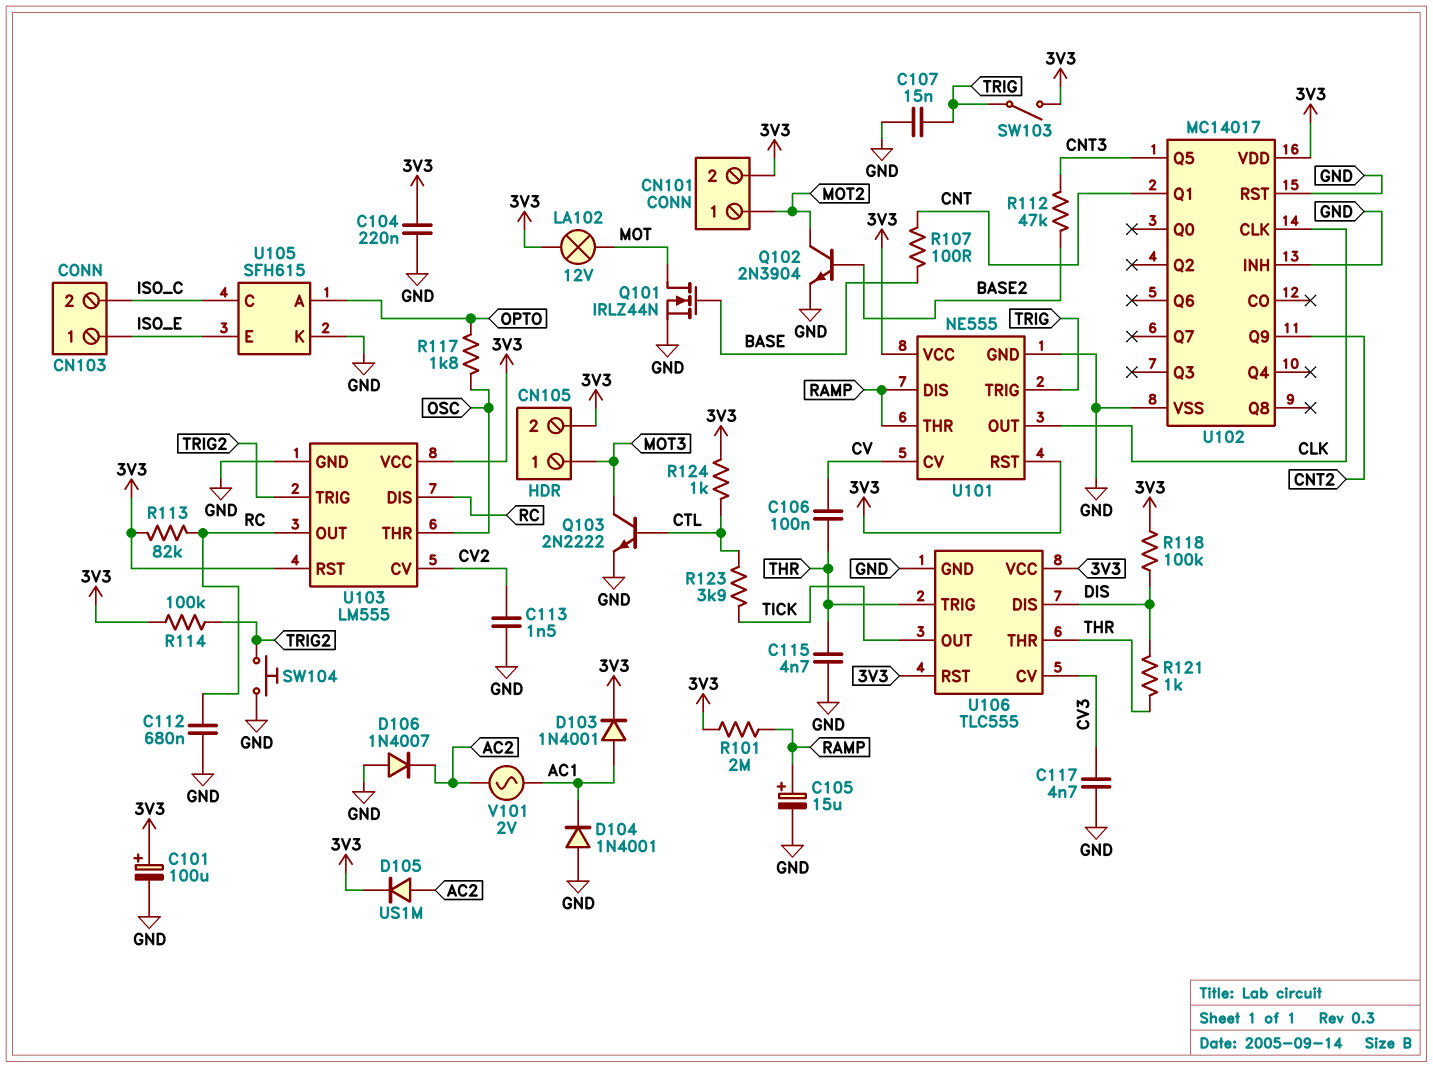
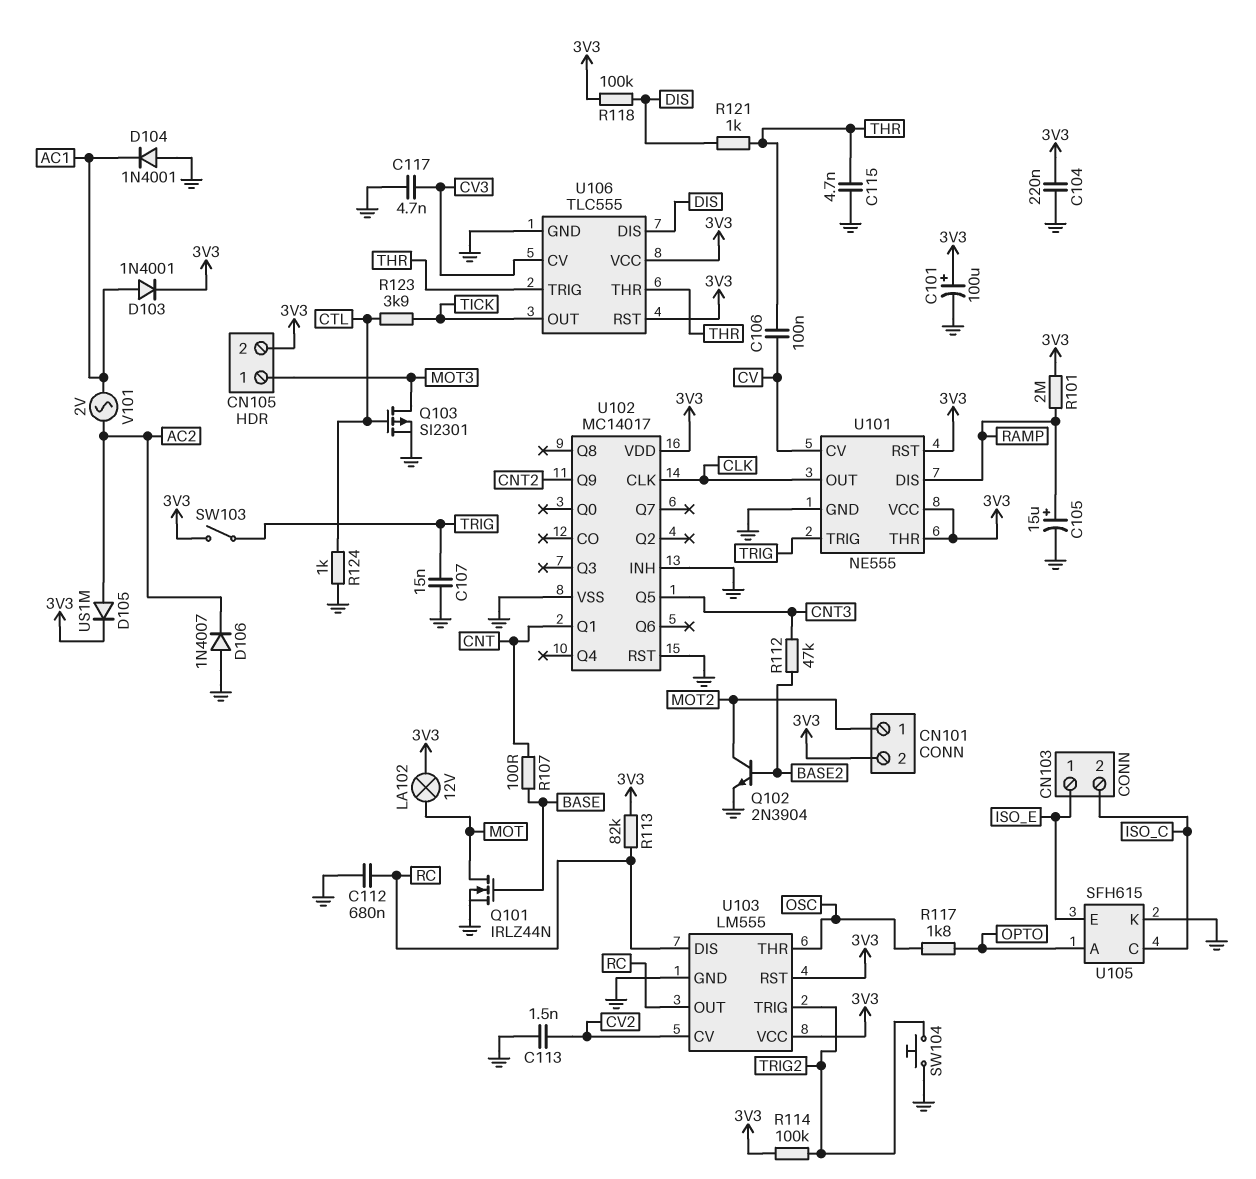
Q103: NPN 2N2222 (B CTL, C MOT3, E GND) -> PMOS SI2301 (G CTL, D MOT3, S GND)
R124: 1k (3V3, CTL) -> 1k (CTL, GND)
U101 pin THR: RAMP -> 3V3

